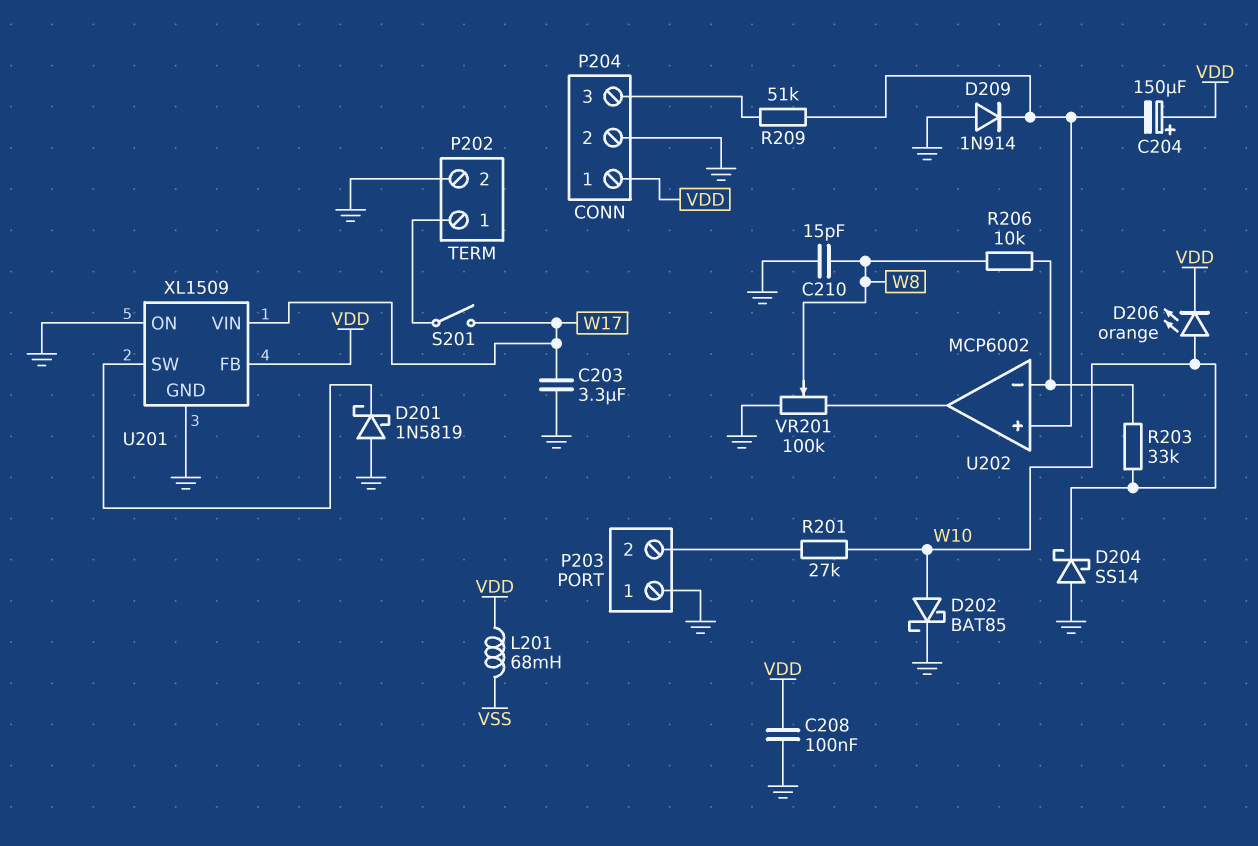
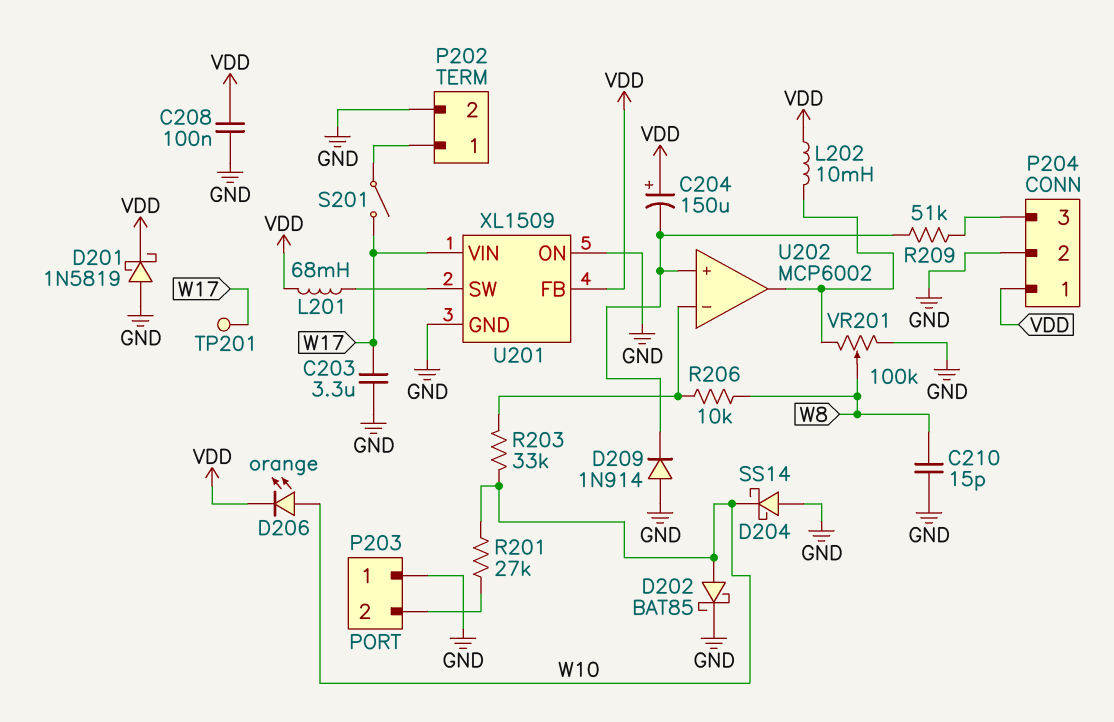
D201: schottky 1N5819 (A GND, K U201/SW) -> schottky 1N5819 (A GND, K VDD)
L201: 68mH (VDD, VSS) -> 68mH (U201/SW, VDD)
L202: none -> 10mH (U202/out, VDD)
TP201: none -> test point (W17)

